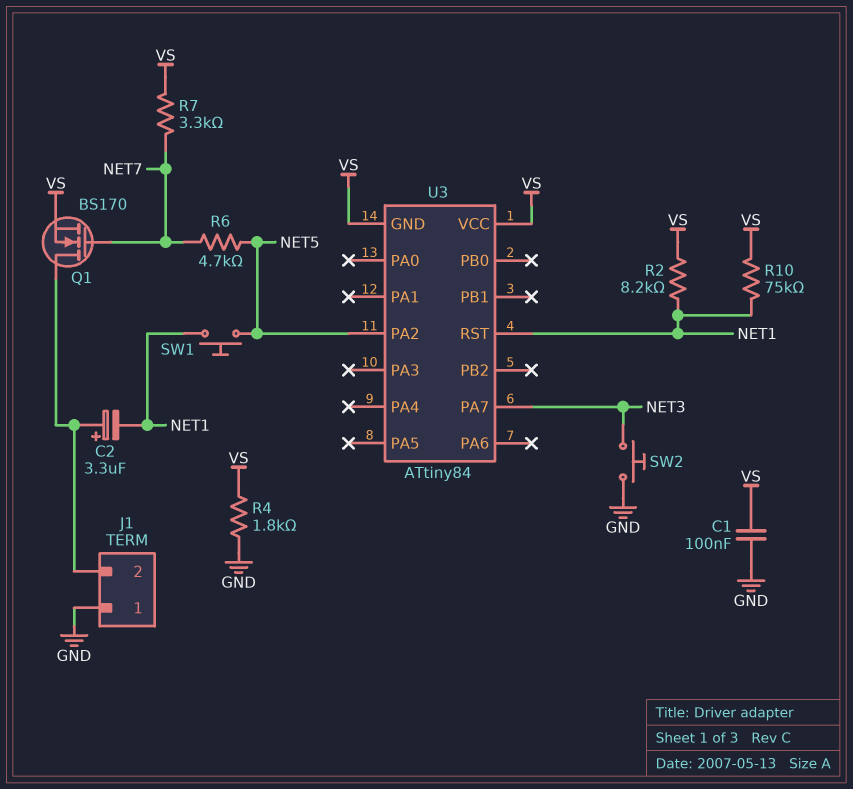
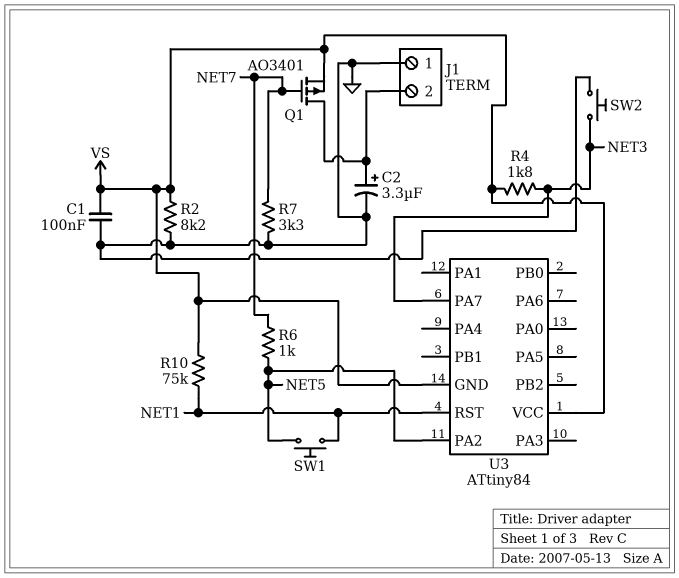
C2: 3.3uF (plus J1/2, minus NET1) -> 3.3uF (plus J1/2, minus GND)
Q1: NMOS BS170 (G NET7, D J1/2, S VS) -> PMOS AO3401 (G NET7, D J1/2, S VS)
R2: 8.2k (NET1, VS) -> 8.2k (GND, VS)
R4: 1.8k (GND, VS) -> 1.8k (NET3, VS)
R6: 4.7k (NET5, NET7) -> 1k (NET5, NET7)
R7: 3.3k (NET7, VS) -> 3.3k (GND, NET7)

